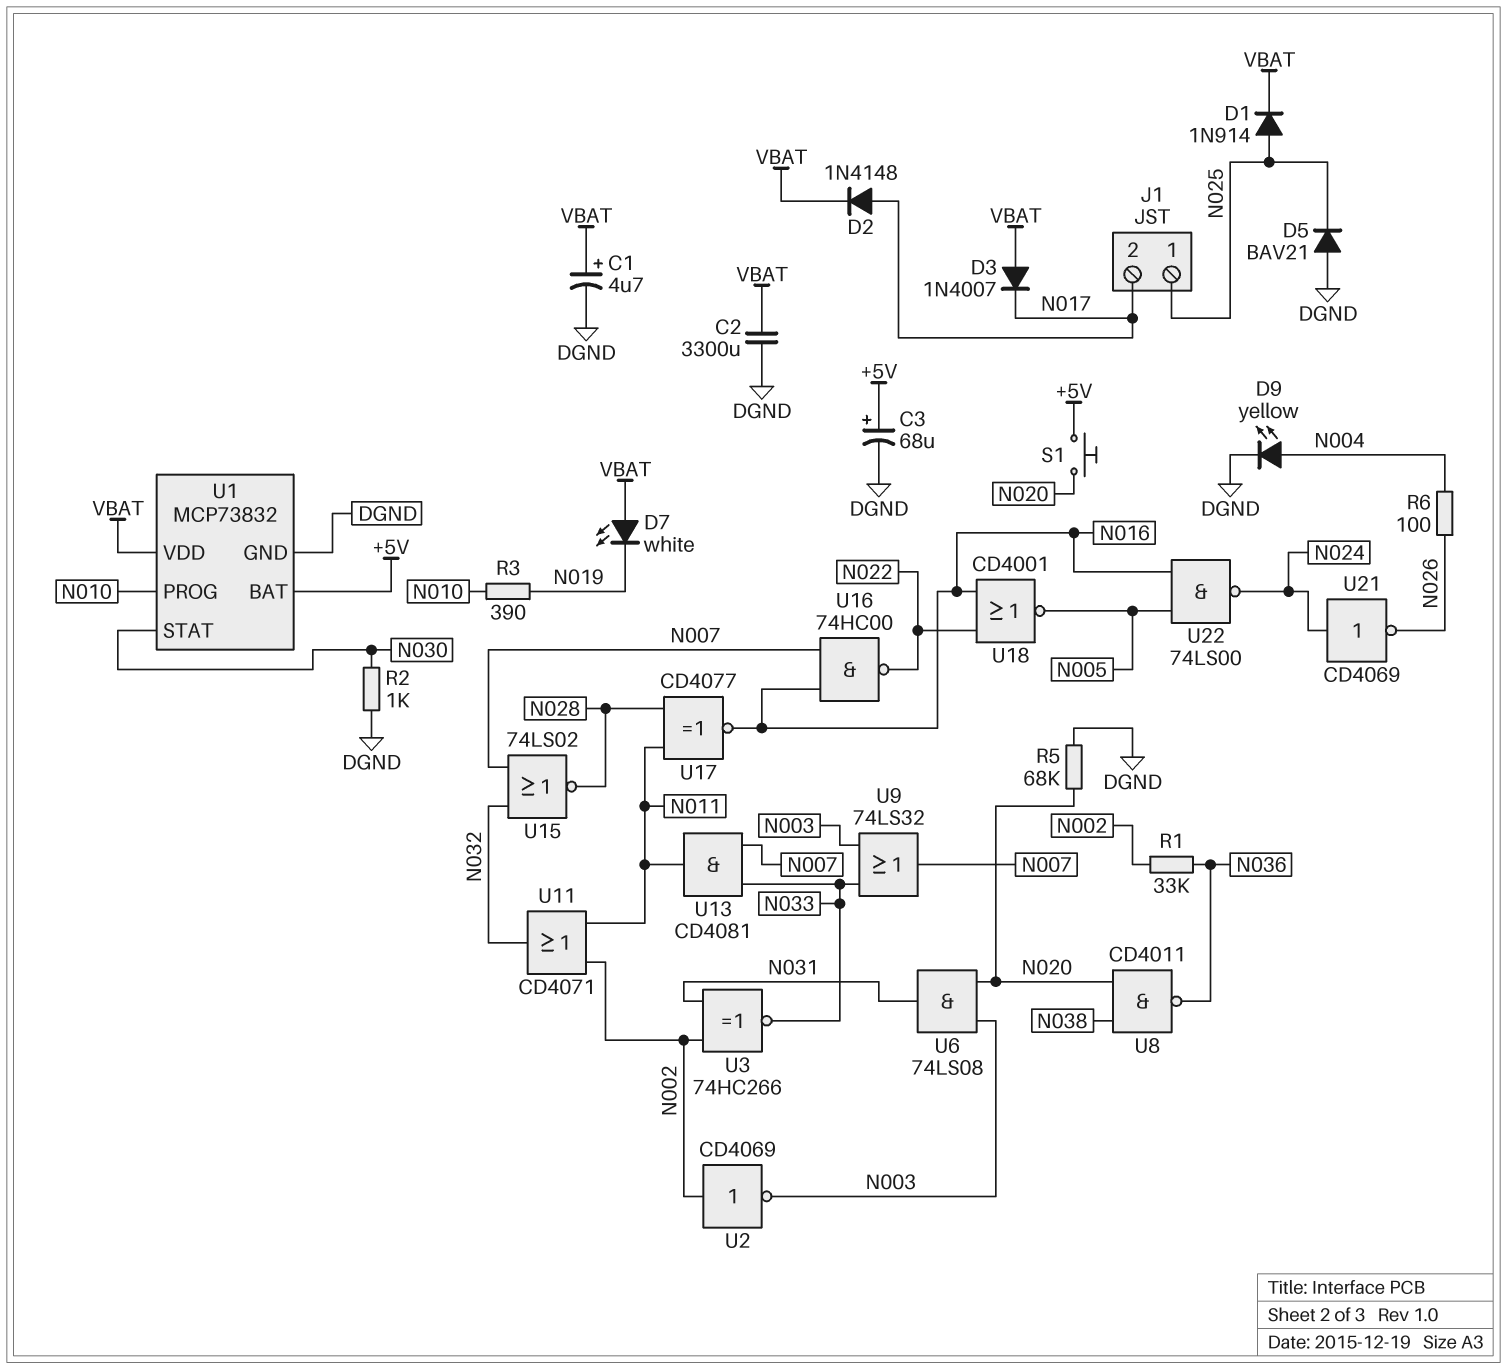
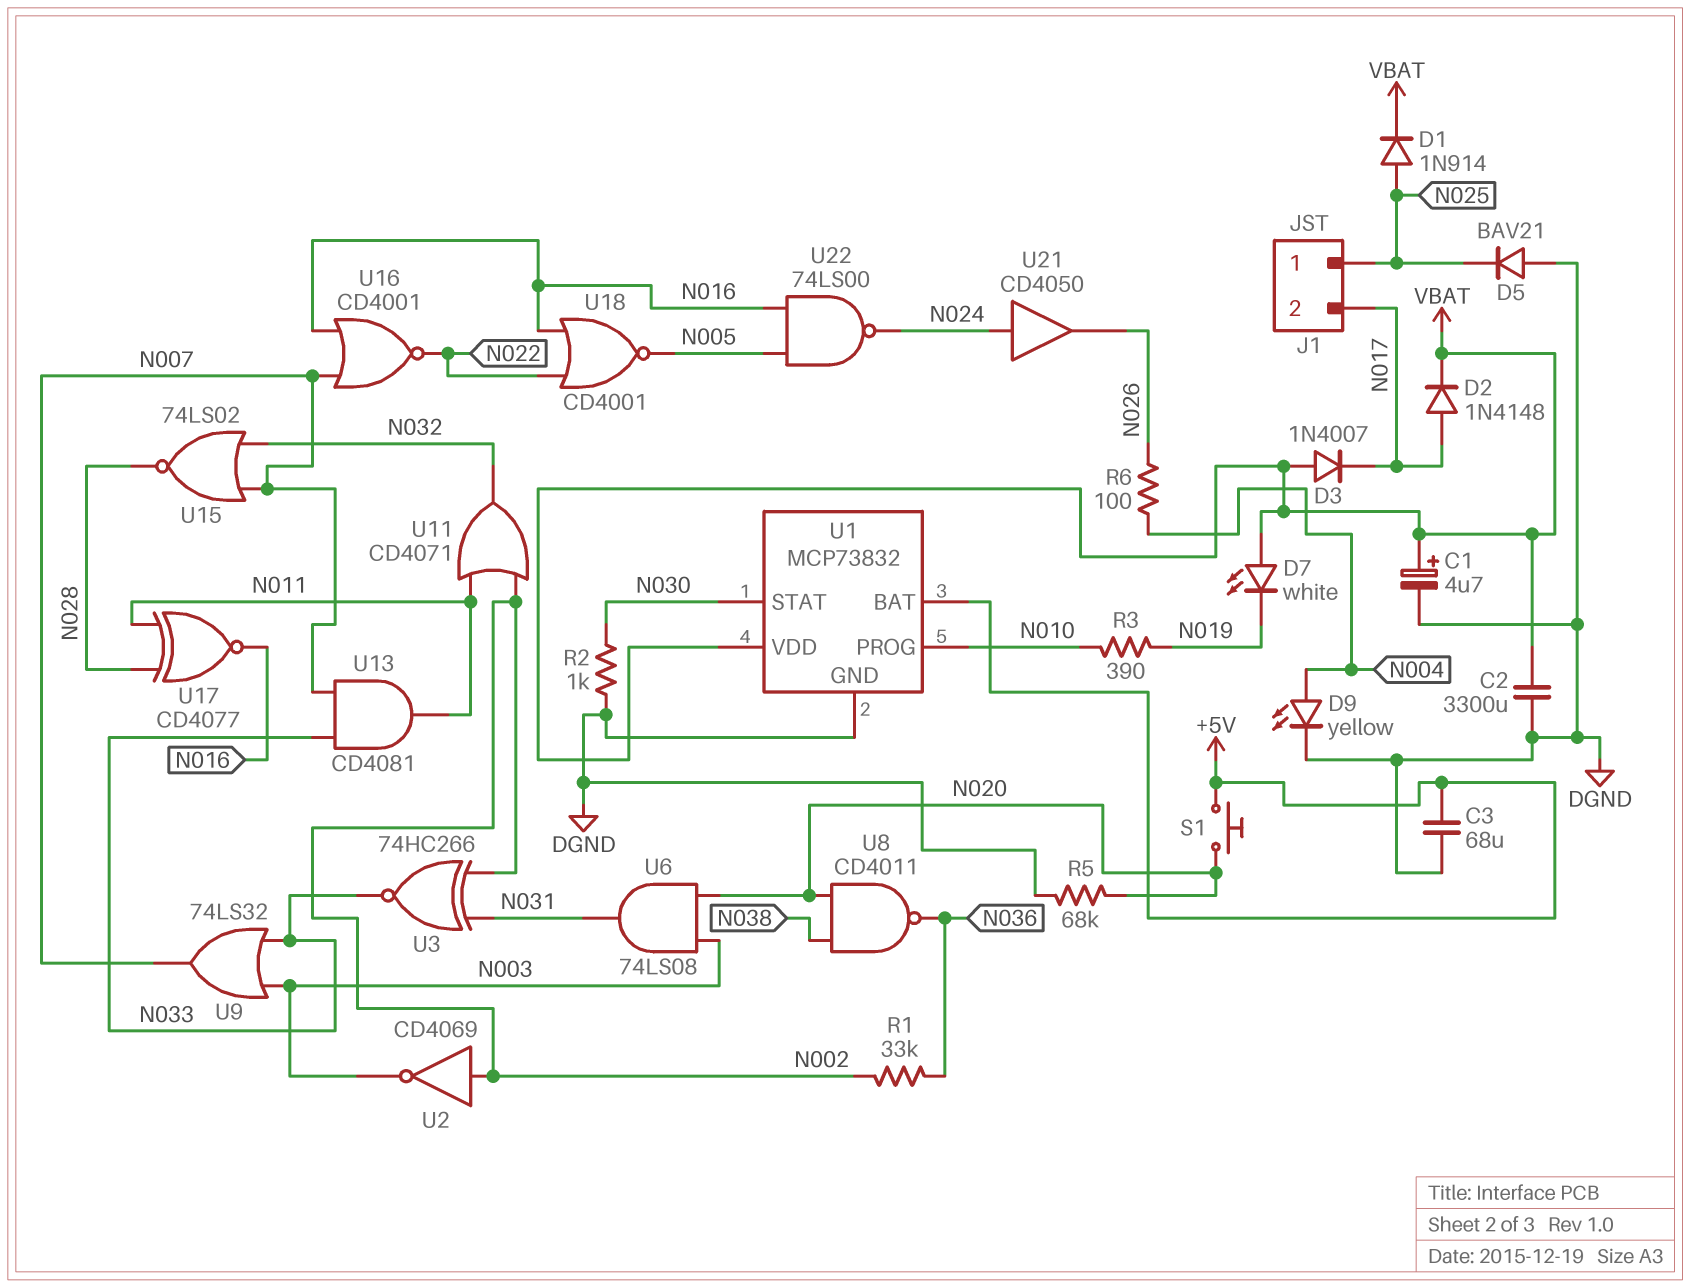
C3: 68uF (plus +5V, minus DGND) -> 68uF (+5V, DGND)
U16: NAND 74HC00 (in N007, in N016, out N022) -> NOR CD4001 (in N007, in N016, out N022)
U21: NOT CD4069 (in N024, out N026) -> buffer CD4050 (in N024, out N026)

